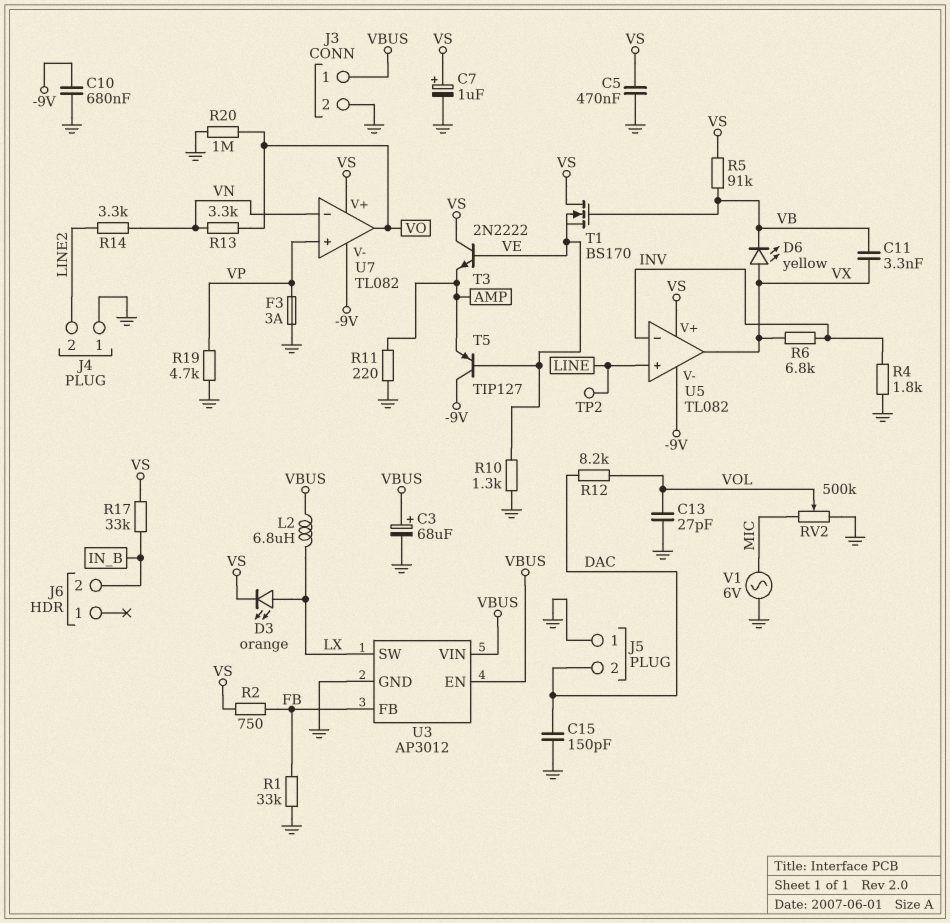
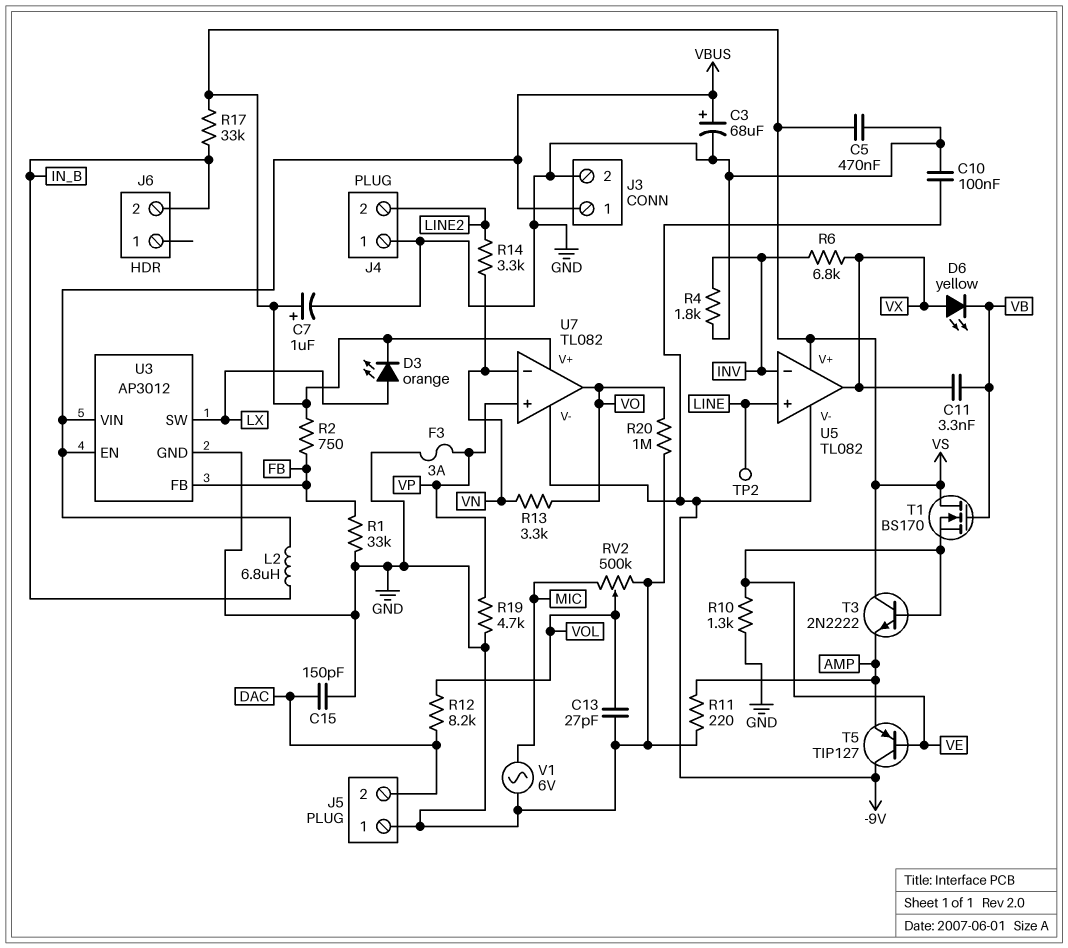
C10: 680nF (-9V, GND) -> 100nF (-9V, GND)
L2: 6.8uH (LX, VBUS) -> 6.8uH (IN_B, VBUS)
R5: 91k (VB, VS) -> none

